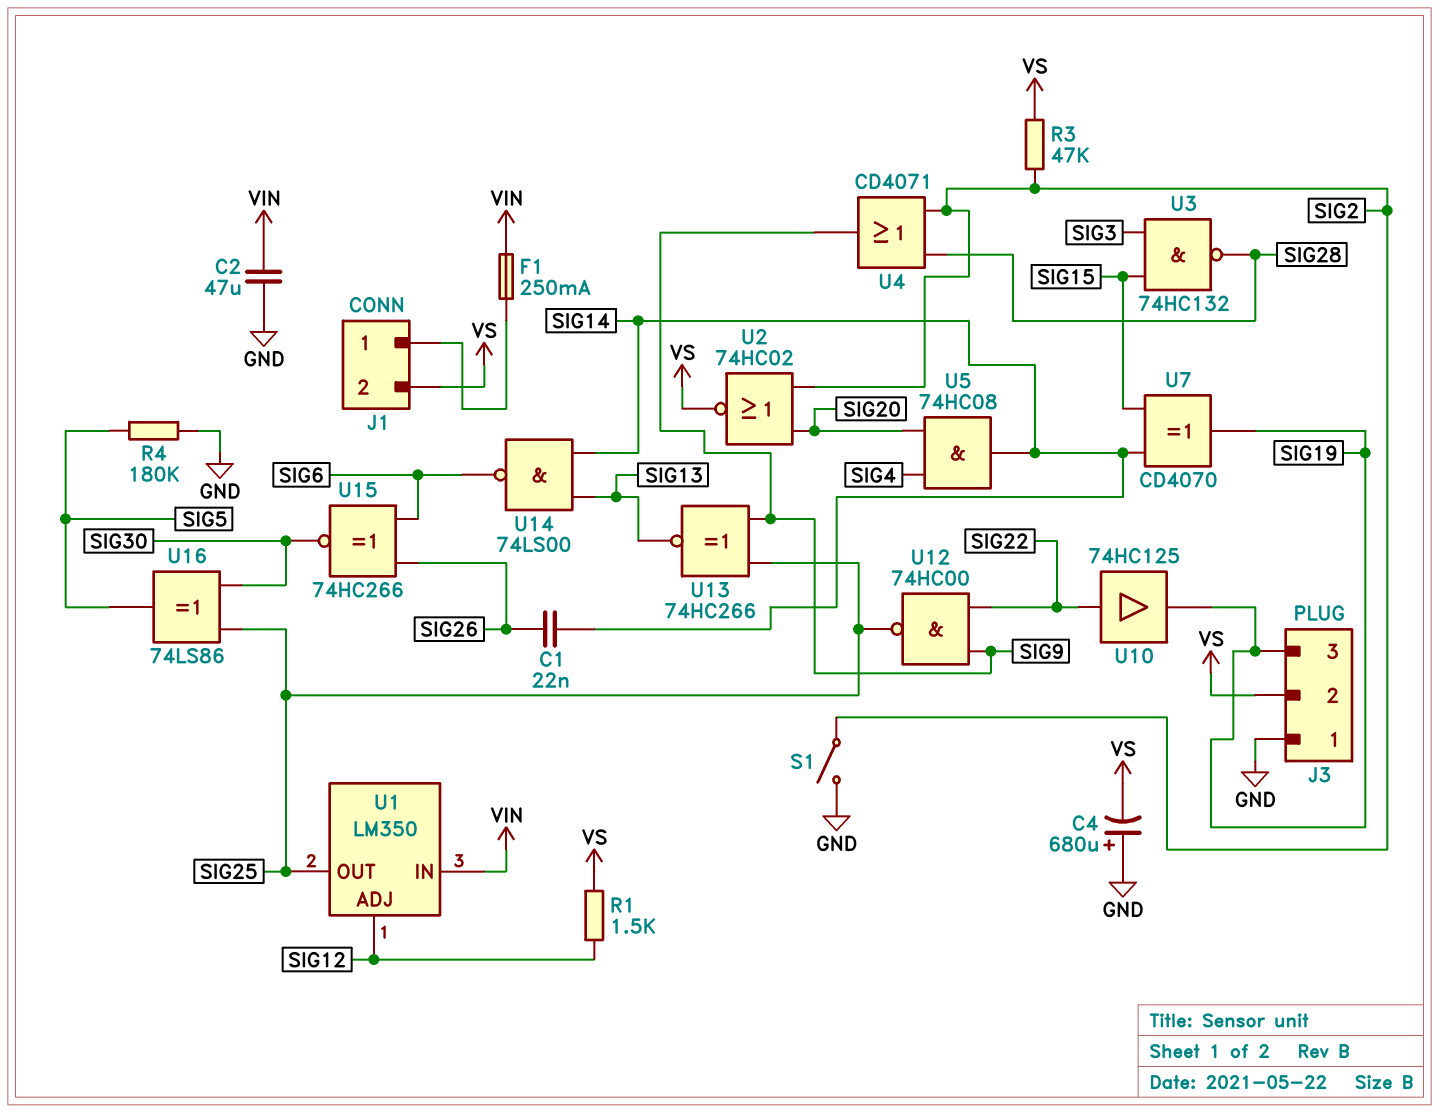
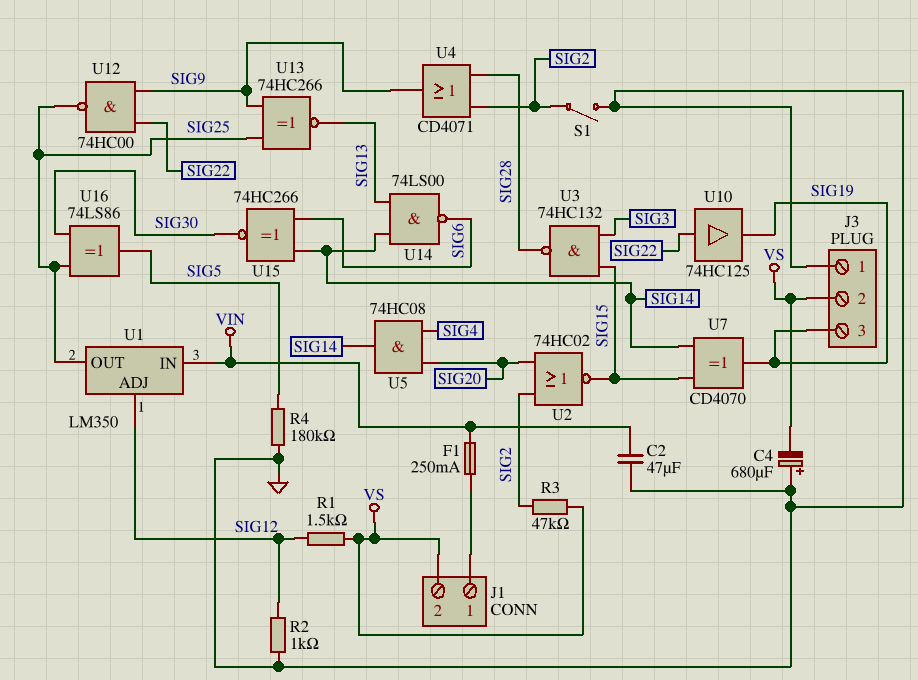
C1: 22nF (SIG14, SIG26) -> none
R2: none -> 1k (GND, SIG12)
U2: NOR 74HC02 (in SIG2, in SIG20, out VS) -> NOR 74HC02 (in SIG2, in SIG20, out SIG15)
U15: XNOR 74HC266 (in SIG6, in SIG26, out SIG30) -> XNOR 74HC266 (in SIG6, in SIG14, out SIG30)

